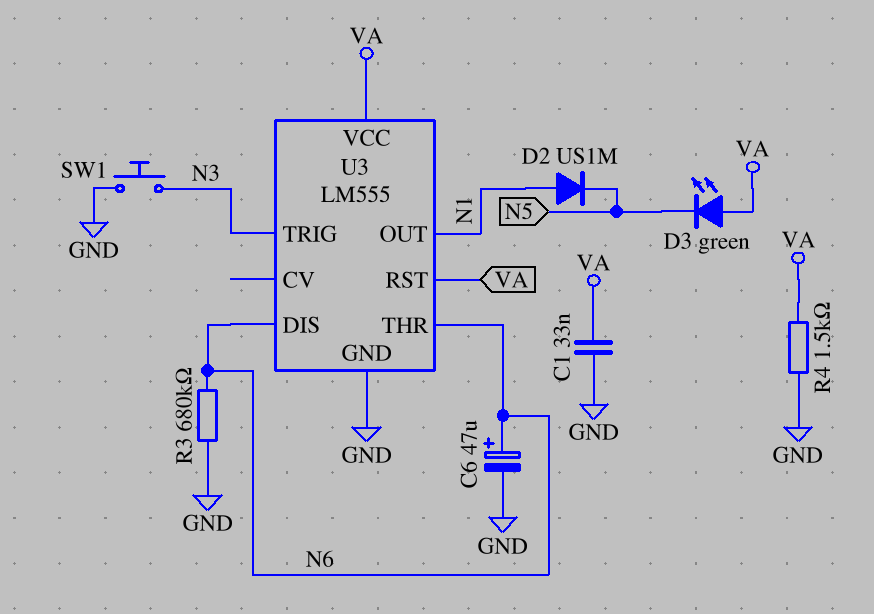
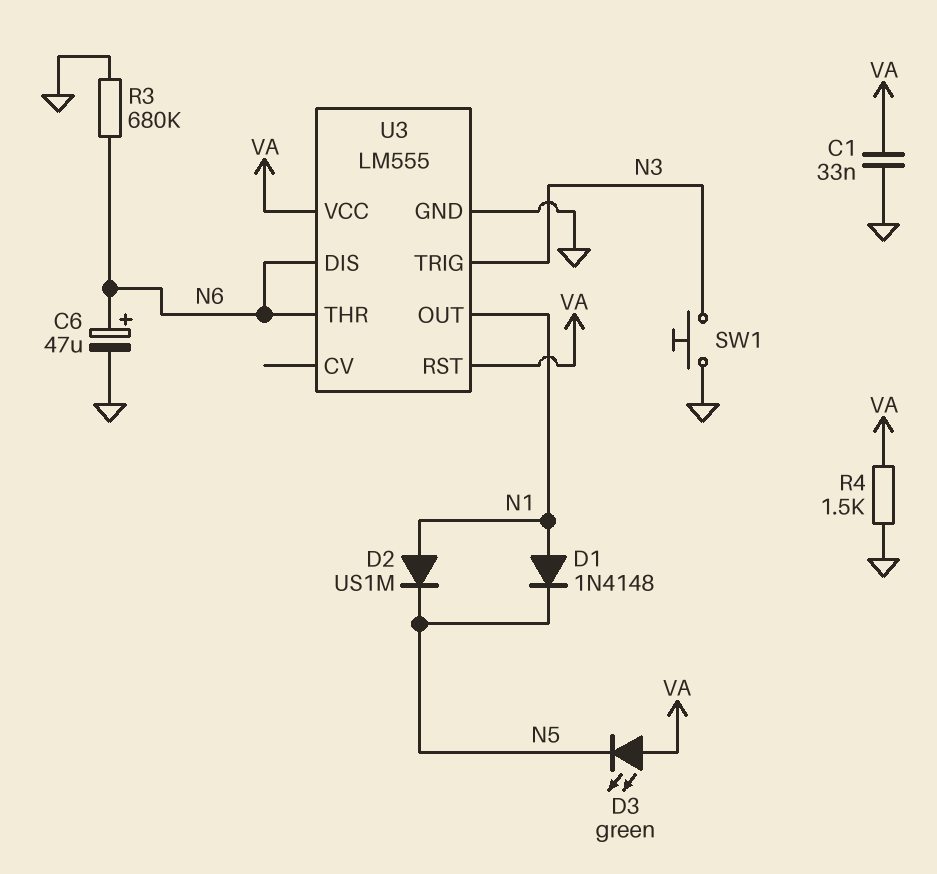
D1: none -> diode 1N4148 (A N1, K N5)

